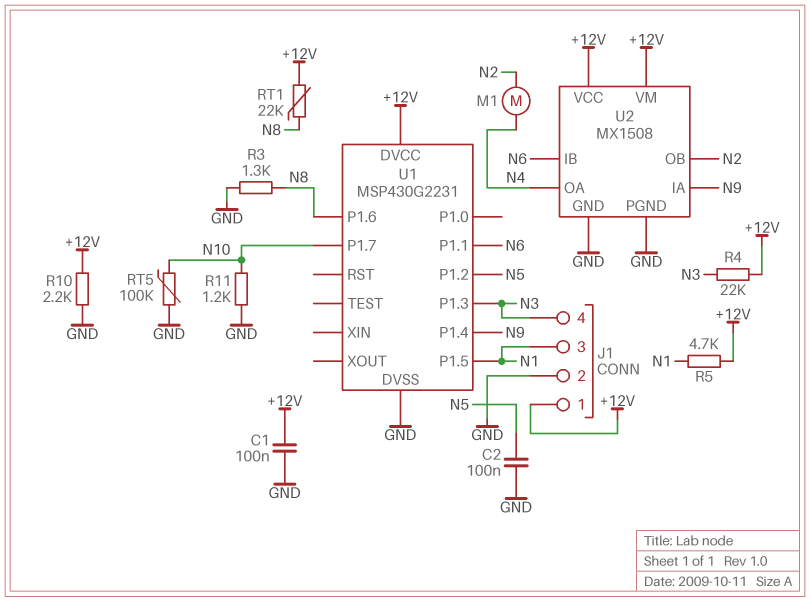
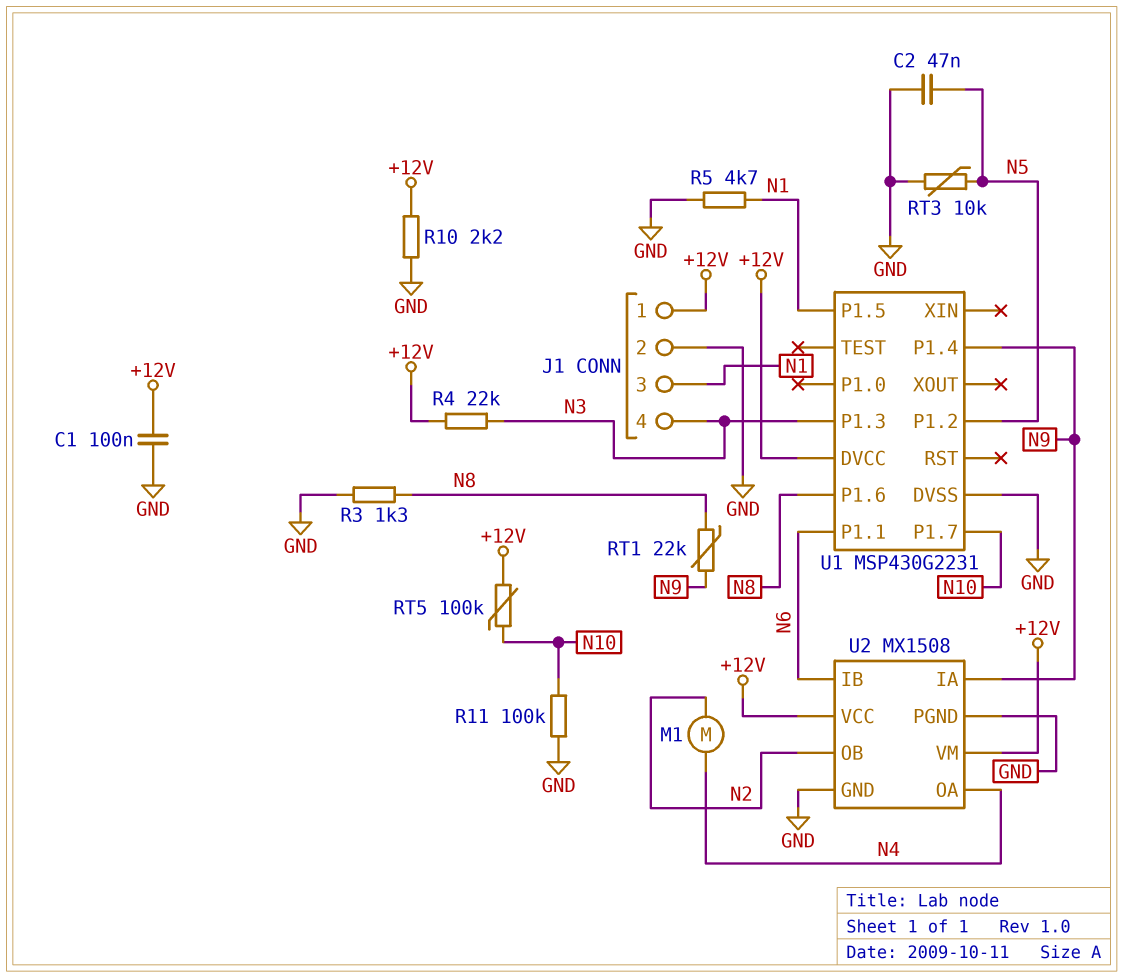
C2: 100nF (GND, N5) -> 47nF (GND, N5)
R5: 4.7k (+12V, N1) -> 4.7k (GND, N1)
R11: 1.2k (GND, N10) -> 100k (GND, N10)
RT1: 22k (+12V, N8) -> 22k (N8, N9)
RT3: none -> 10k (GND, N5)
RT5: 100k (GND, N10) -> 100k (+12V, N10)

